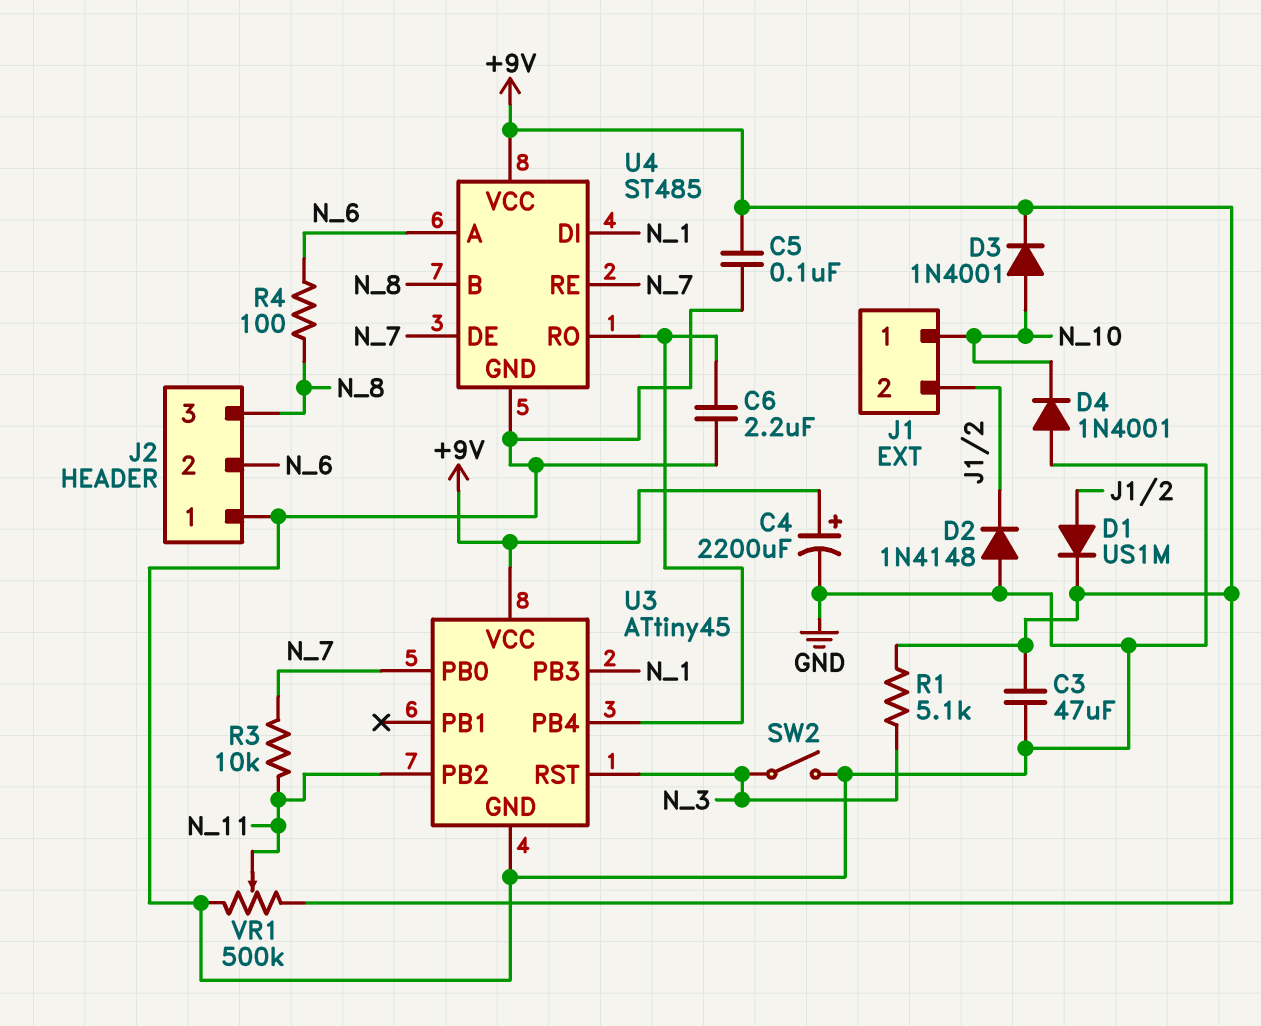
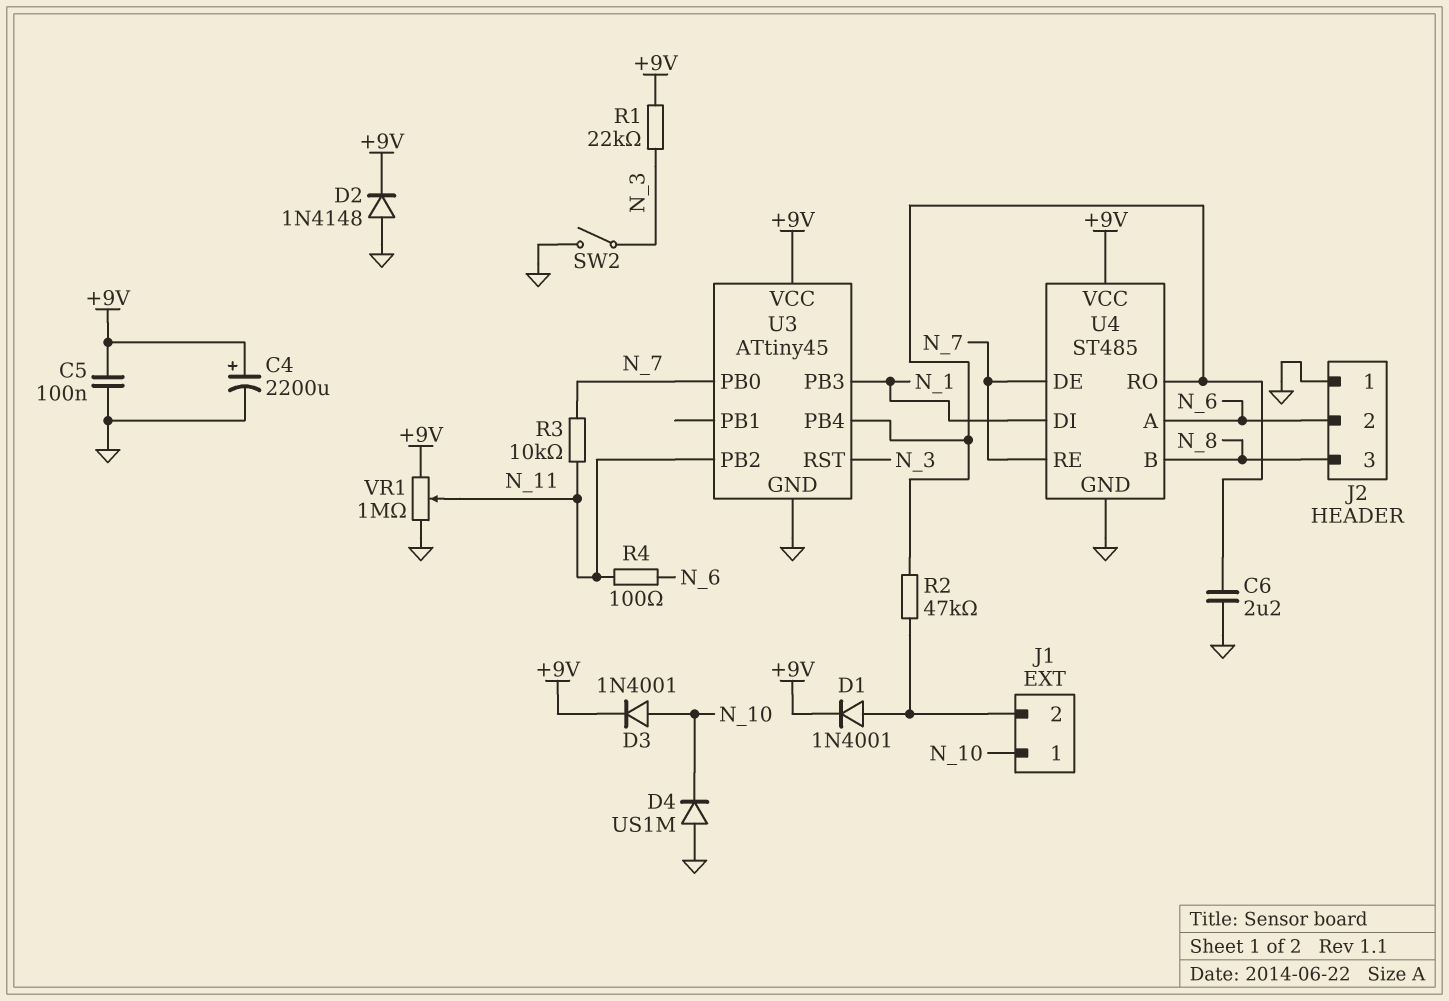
C3: 47uF (+9V, GND) -> none
D1: diode US1M (A J1/2, K +9V) -> diode 1N4001 (A J1/2, K +9V)
D2: diode 1N4148 (A GND, K J1/2) -> diode 1N4148 (A GND, K +9V)
D4: diode 1N4001 (A GND, K N_10) -> diode US1M (A GND, K N_10)
R1: 5.1k (+9V, N_3) -> 22k (+9V, N_3)
R2: none -> 47k (J1/2, U3/PB4)
R4: 100 (N_6, N_8) -> 100 (N_6, N_11)
VR1: 500k (+9V, GND, wiper N_11) -> 1M (+9V, GND, wiper N_11)

